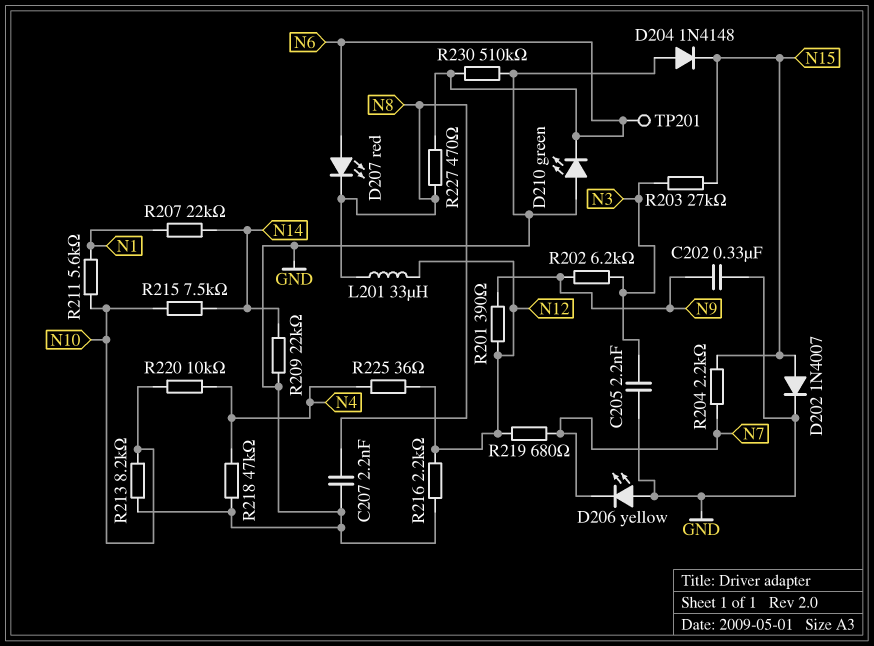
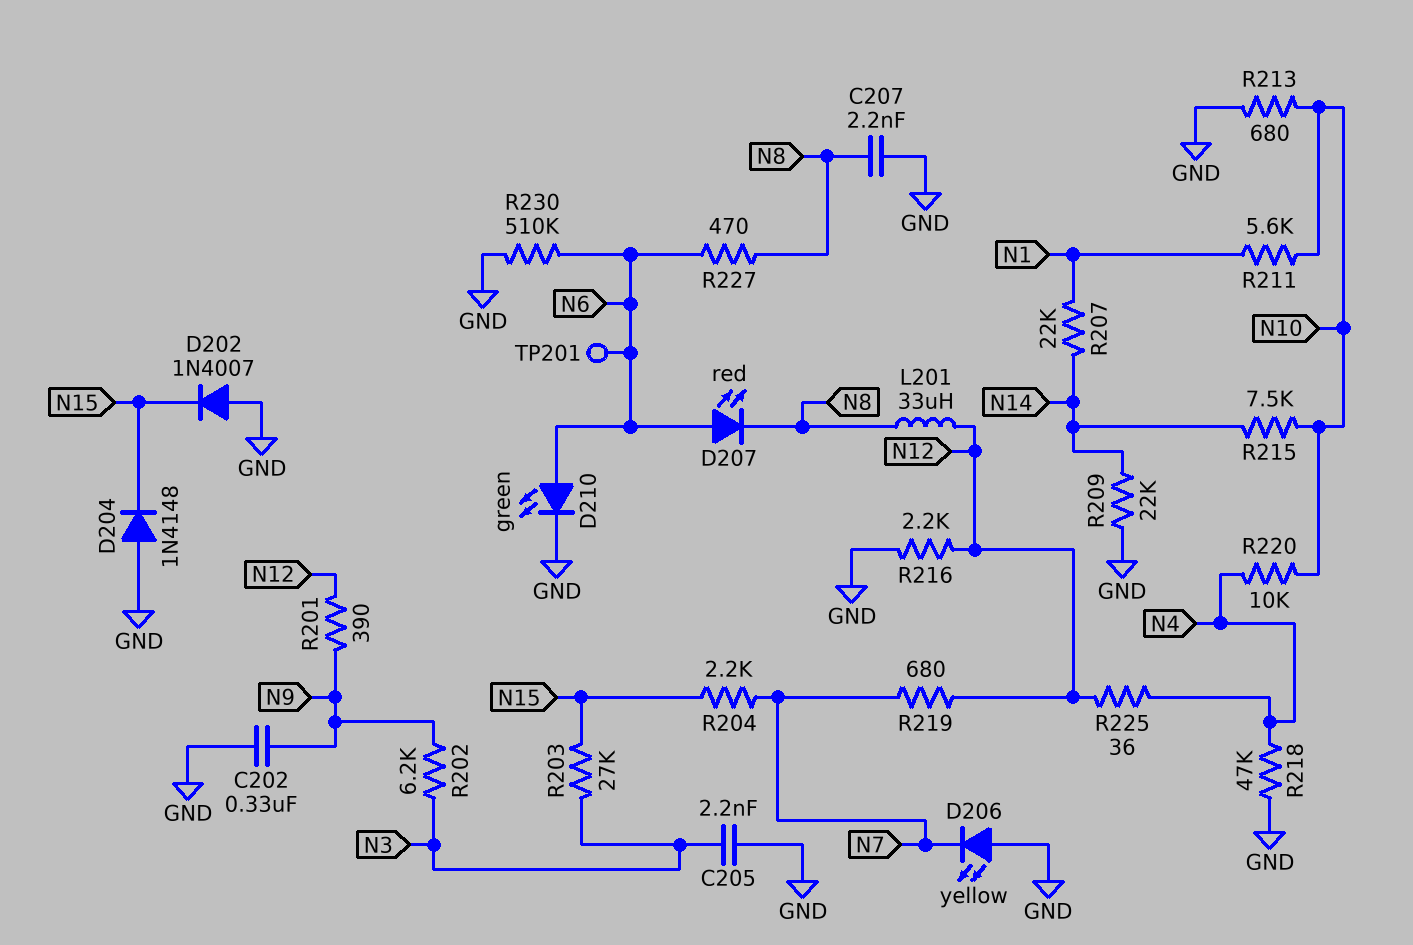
D202: diode 1N4007 (A N15, K GND) -> diode 1N4007 (A GND, K N15)
D210: LED green (A GND, K N6) -> LED green (A N6, K GND)
R213: 8.2k (GND, N10) -> 680 (GND, N10)

